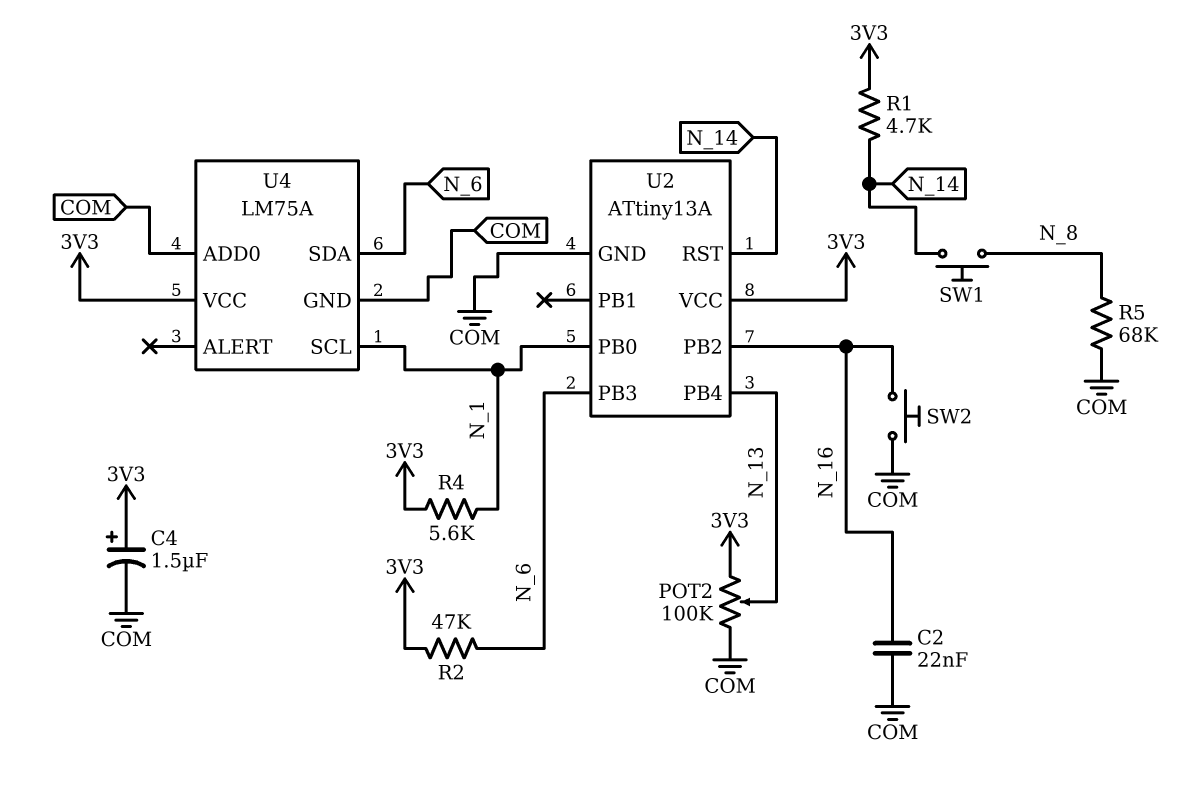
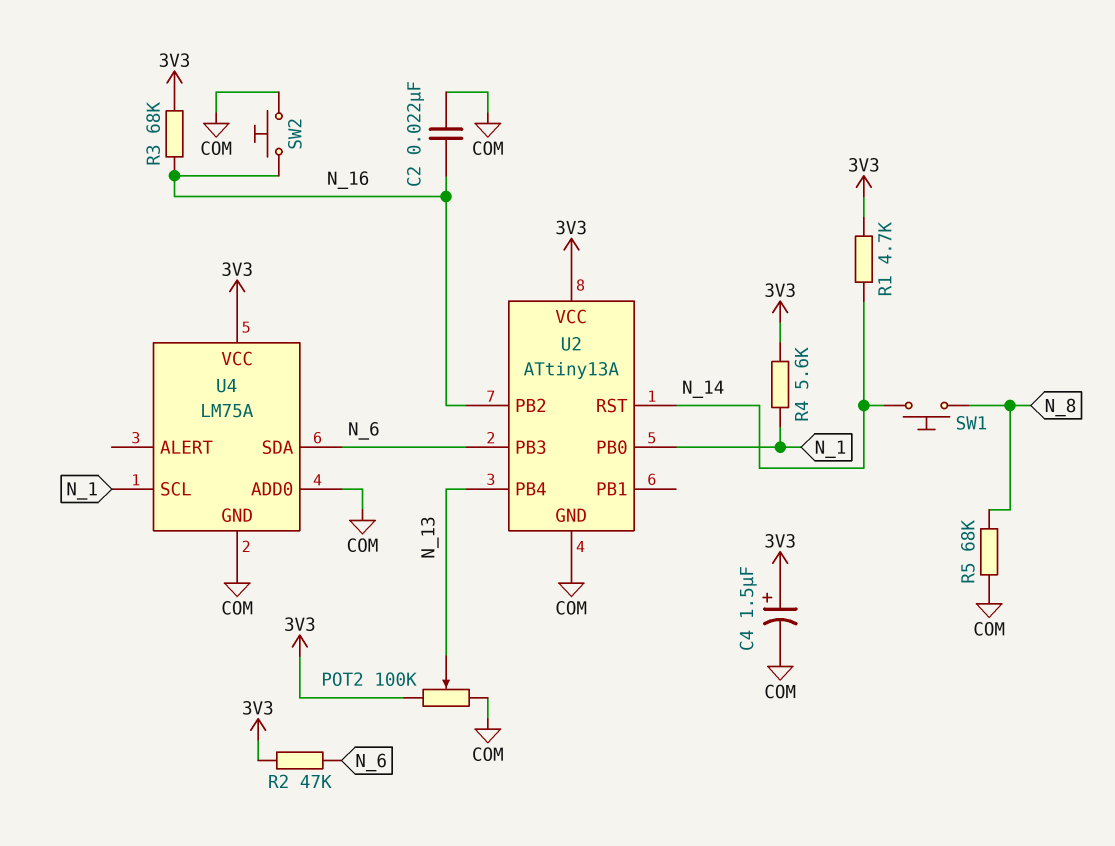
R3: none -> 68k (3V3, N_16)

